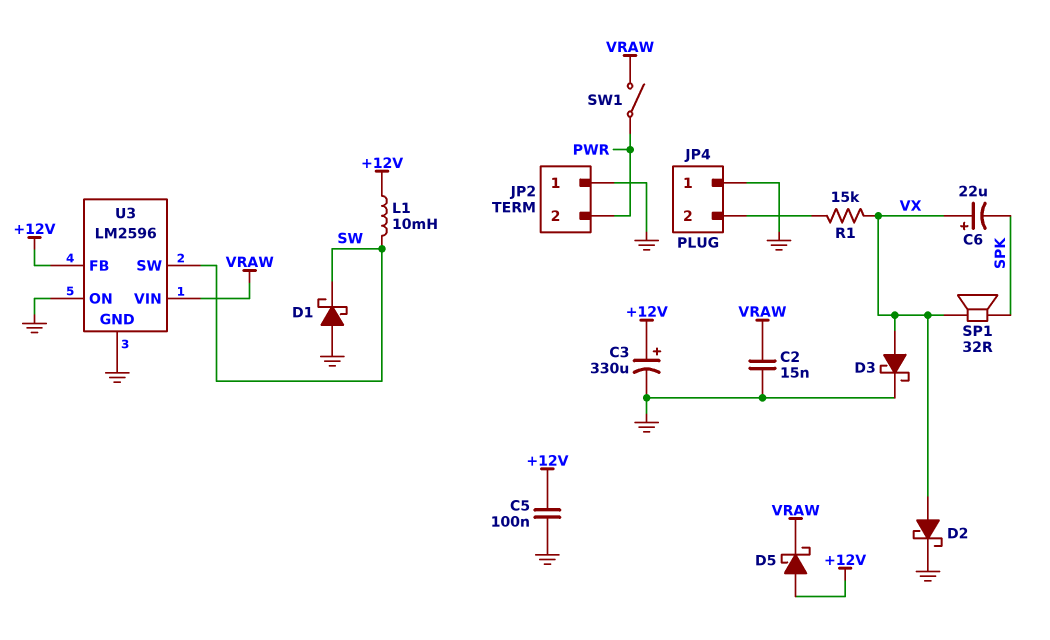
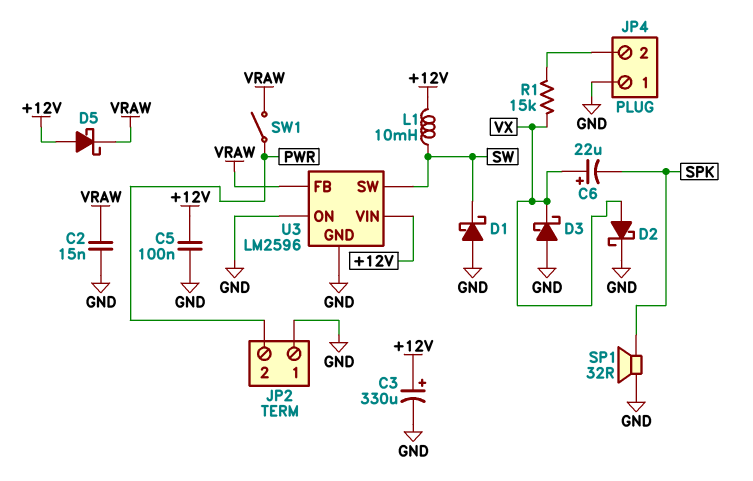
D3: schottky (A VX, K GND) -> schottky (A GND, K VX)
SP1: speaker 32R (SPK, VX) -> speaker 32R (GND, SPK)
U3 pin FB: +12V -> VRAW
U3 pin VIN: VRAW -> +12V

